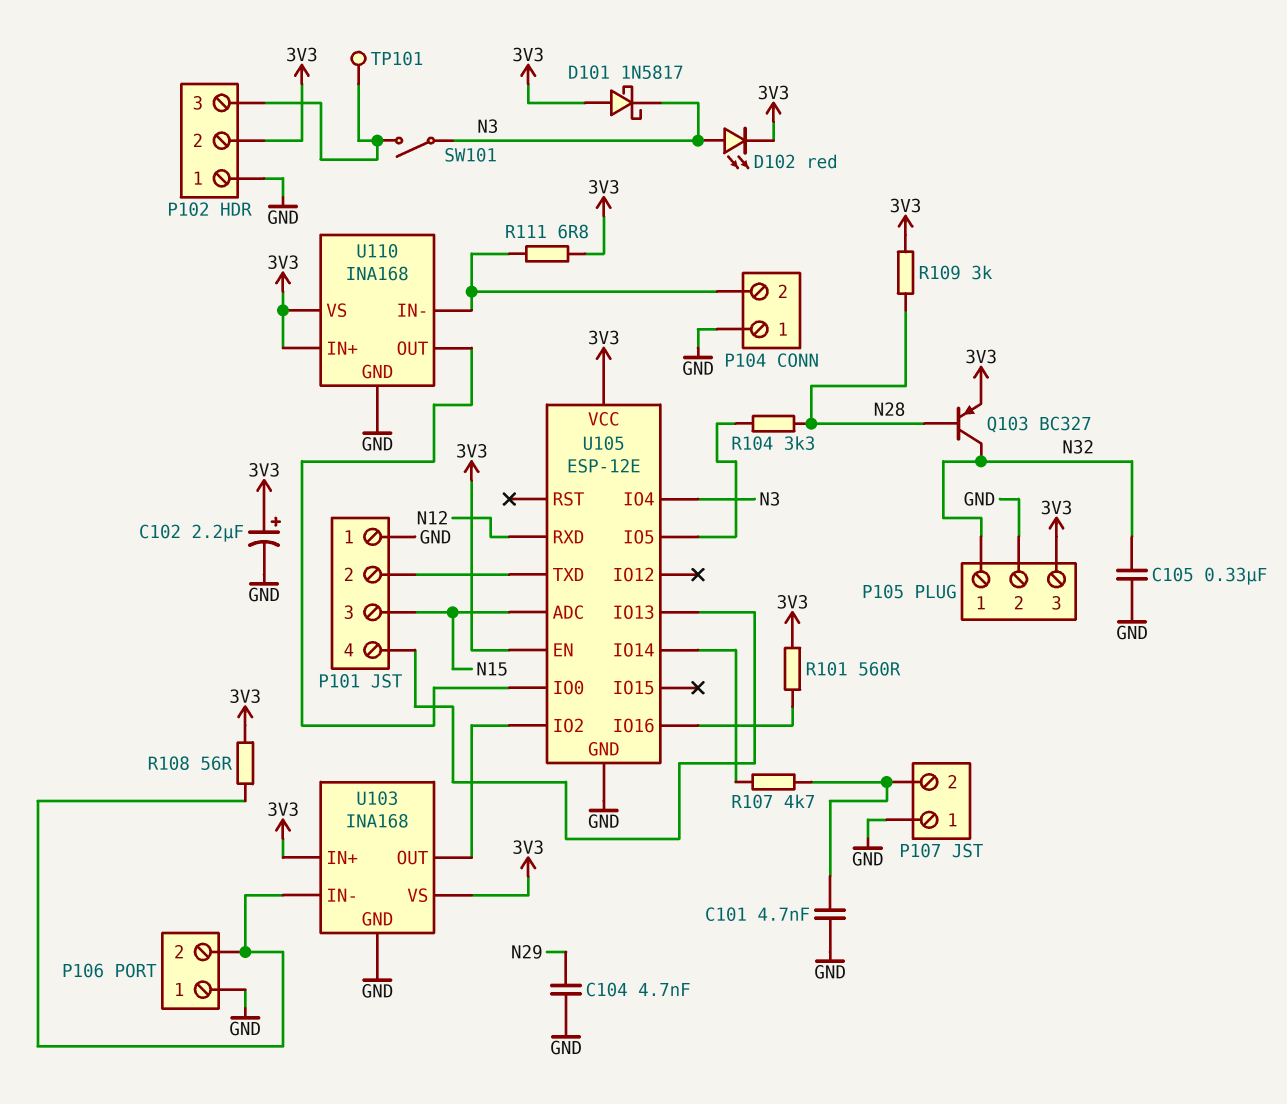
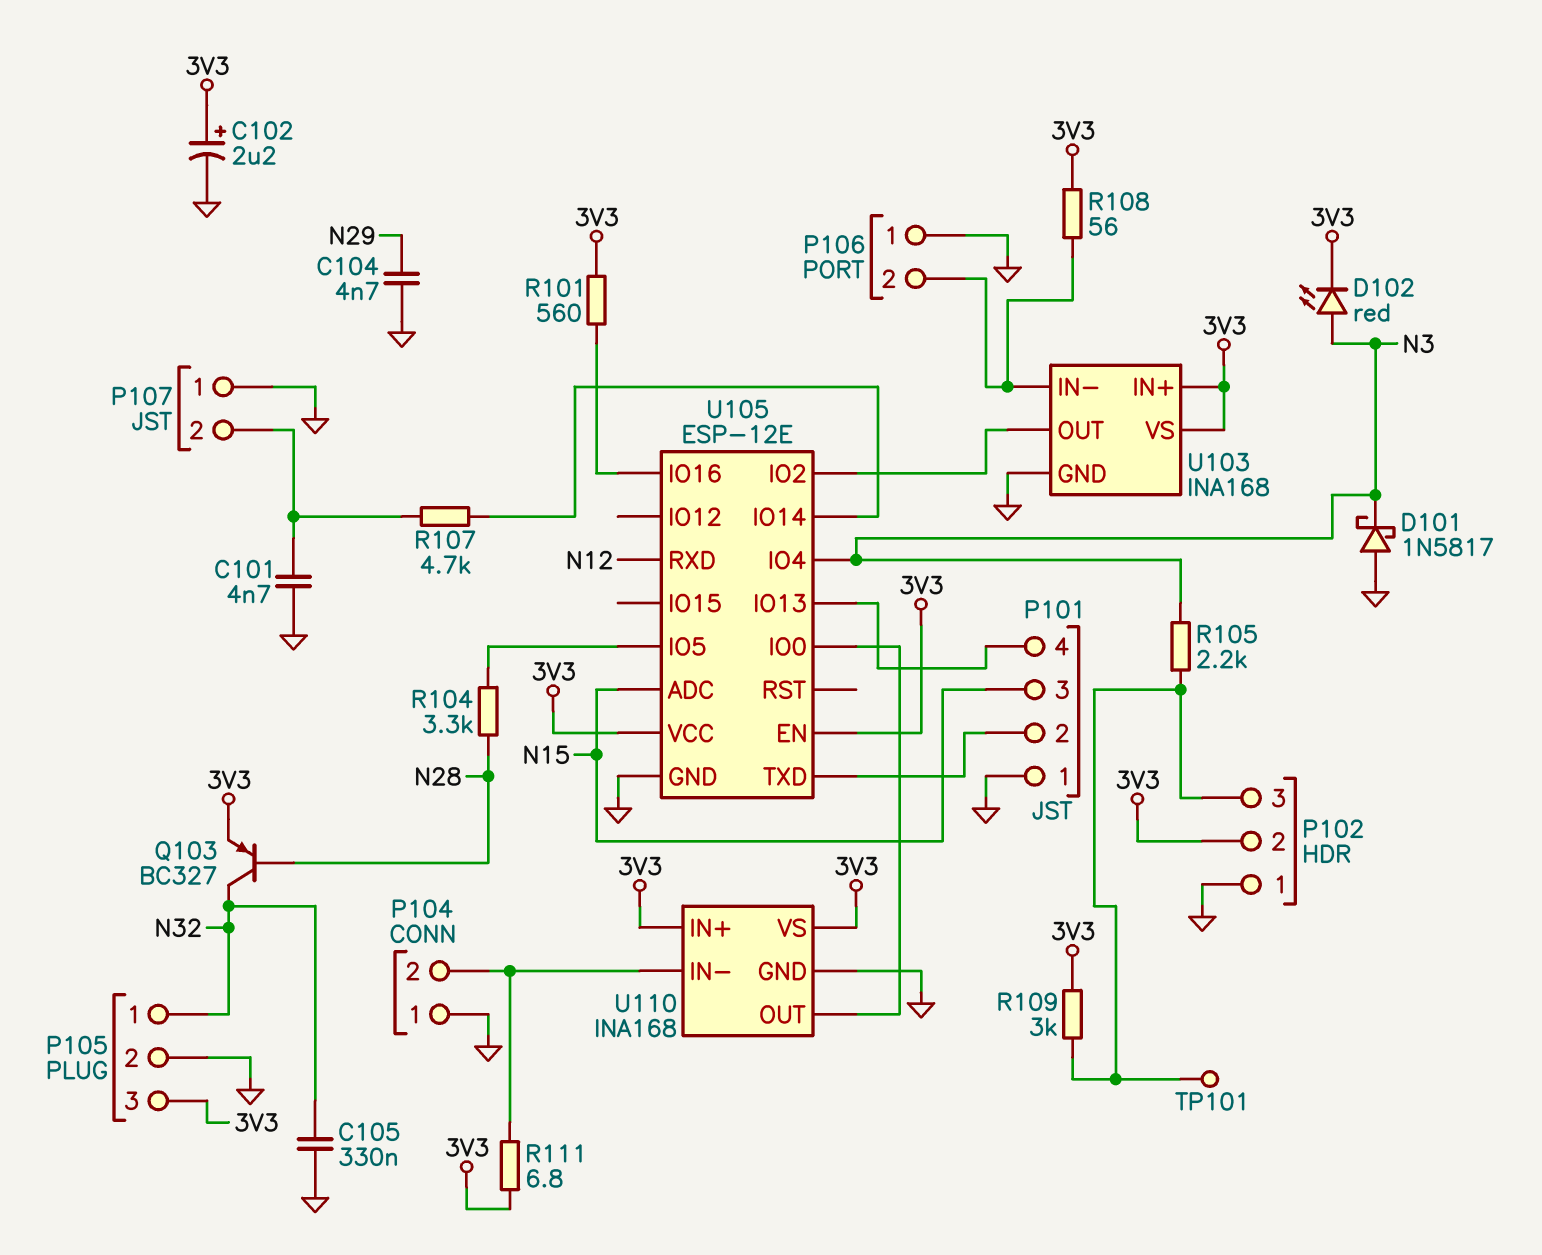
D101: schottky 1N5817 (A 3V3, K N3) -> schottky 1N5817 (A GND, K N3)
R105: none -> 2.2k (N3, P102/3)
R109: 3k (3V3, N28) -> 3k (3V3, P102/3)
SW101: switch (N3, P102/3) -> none

